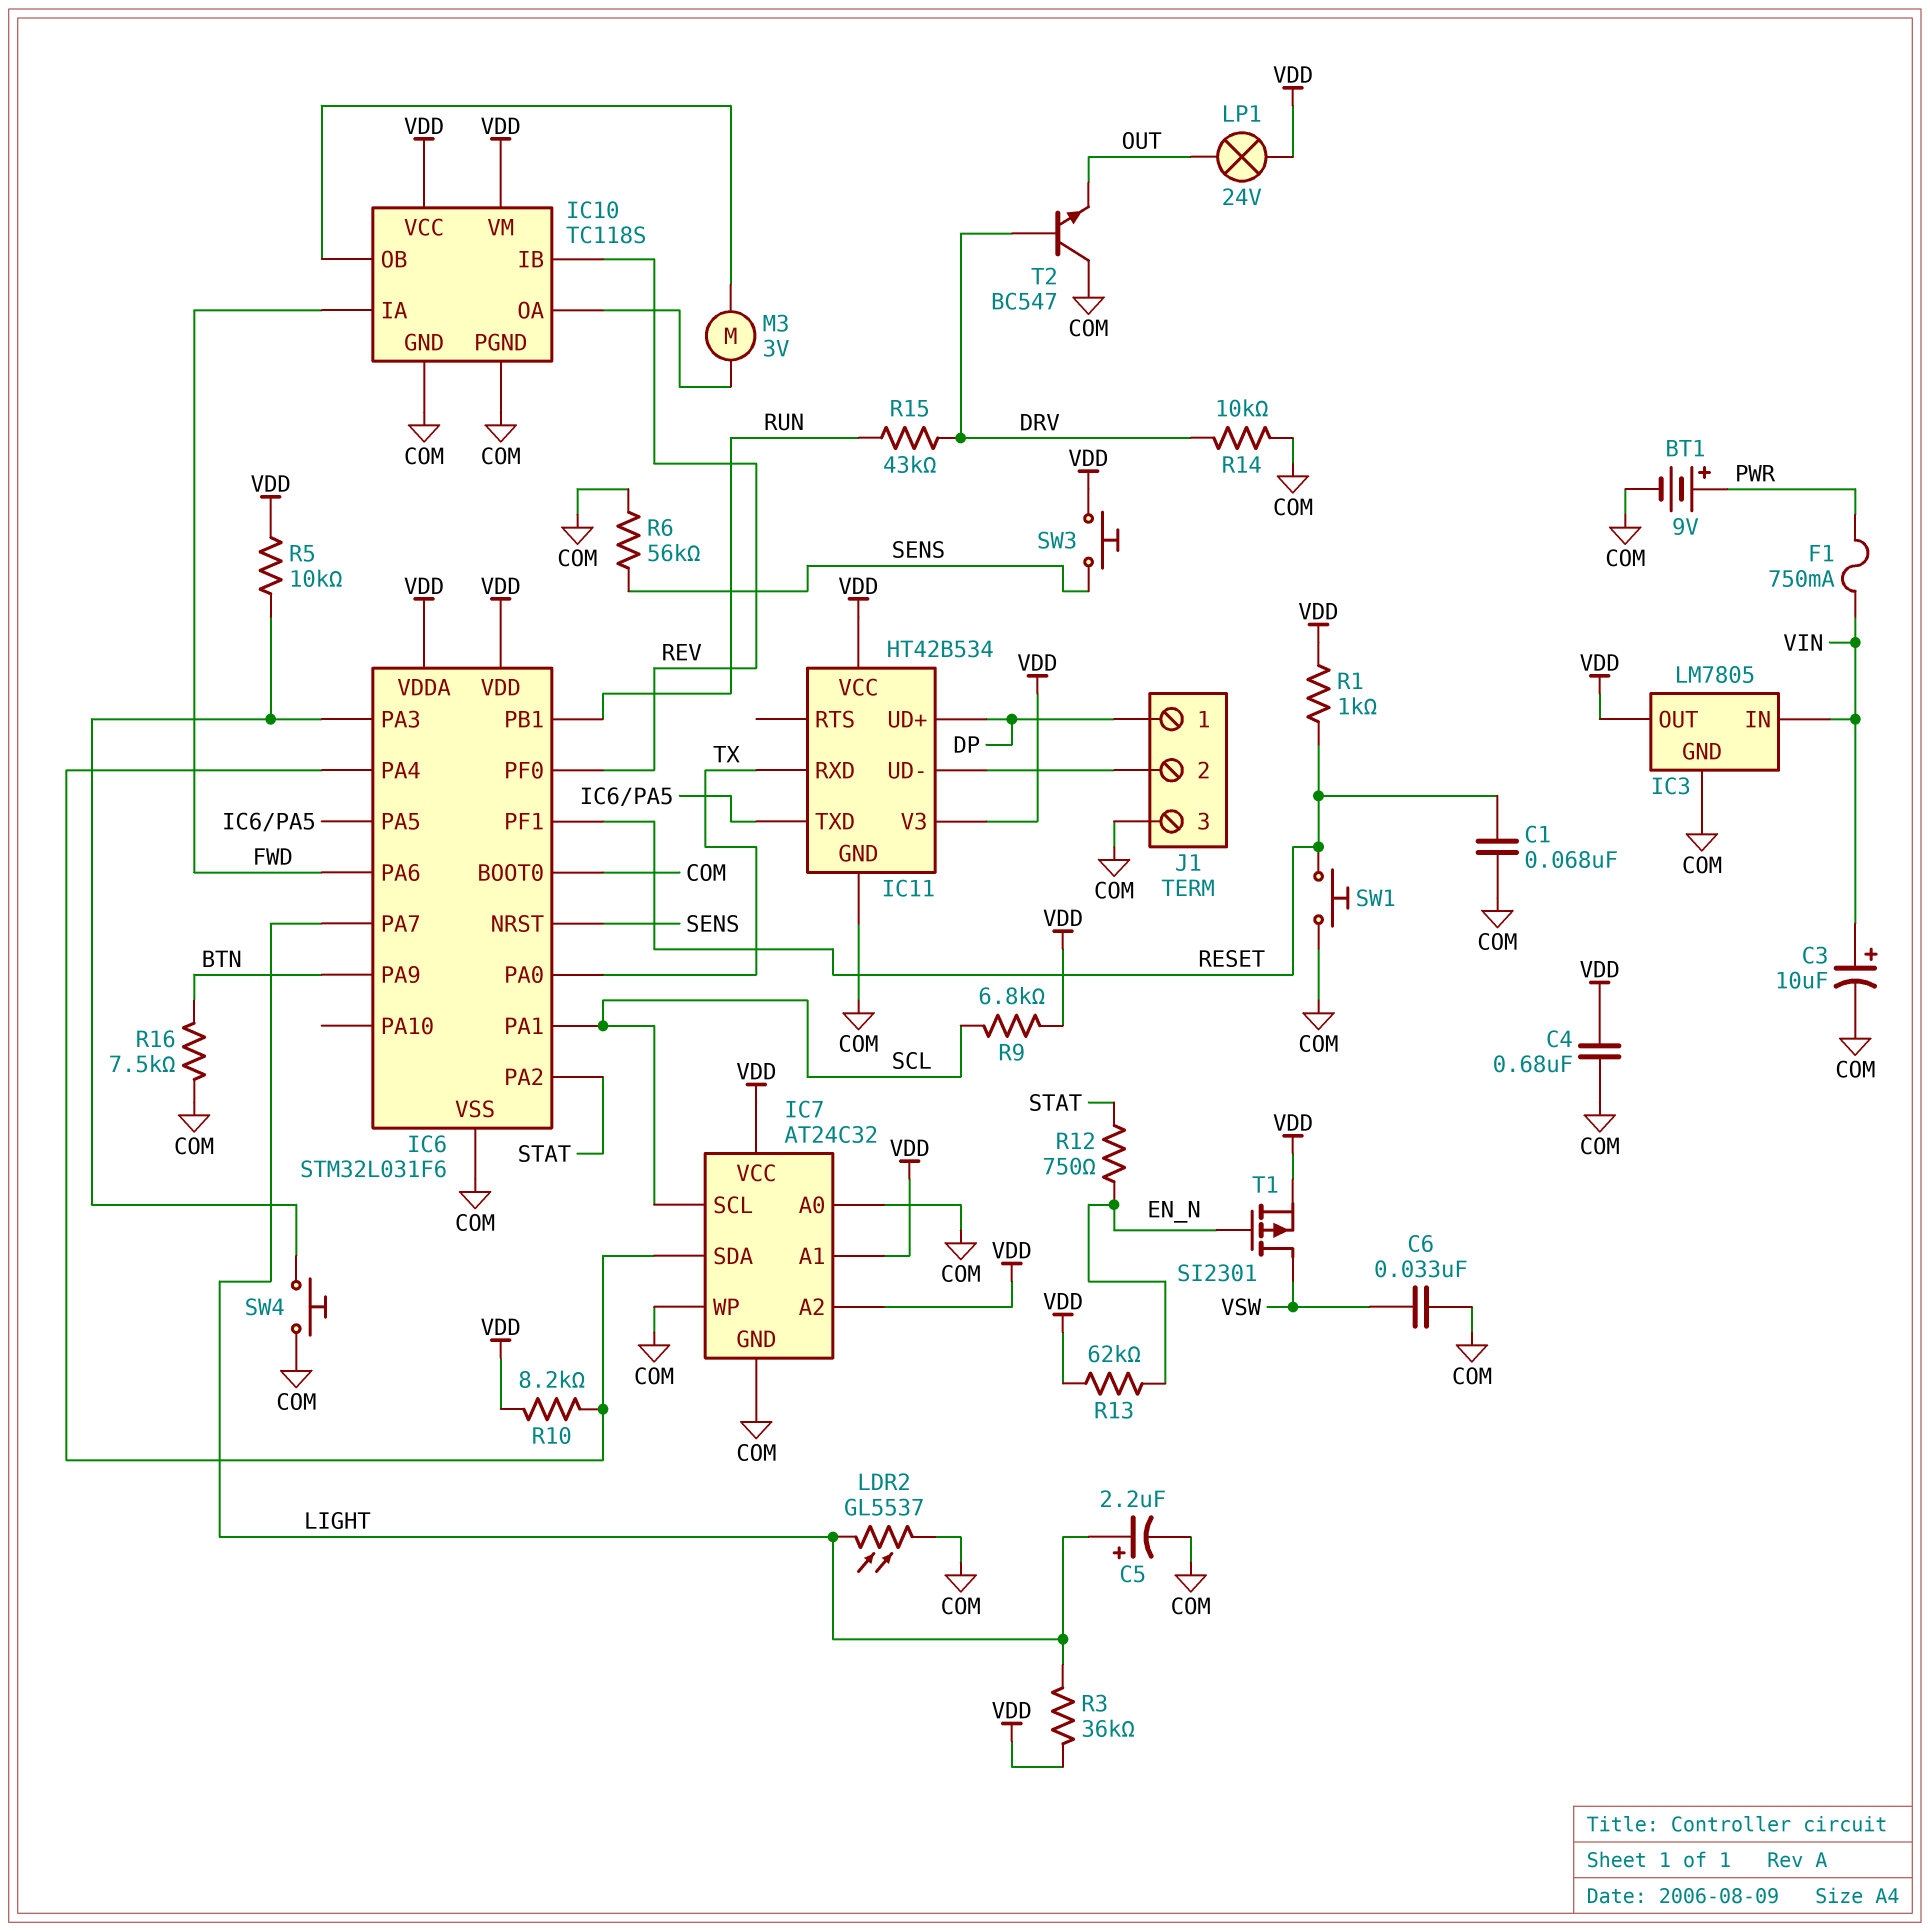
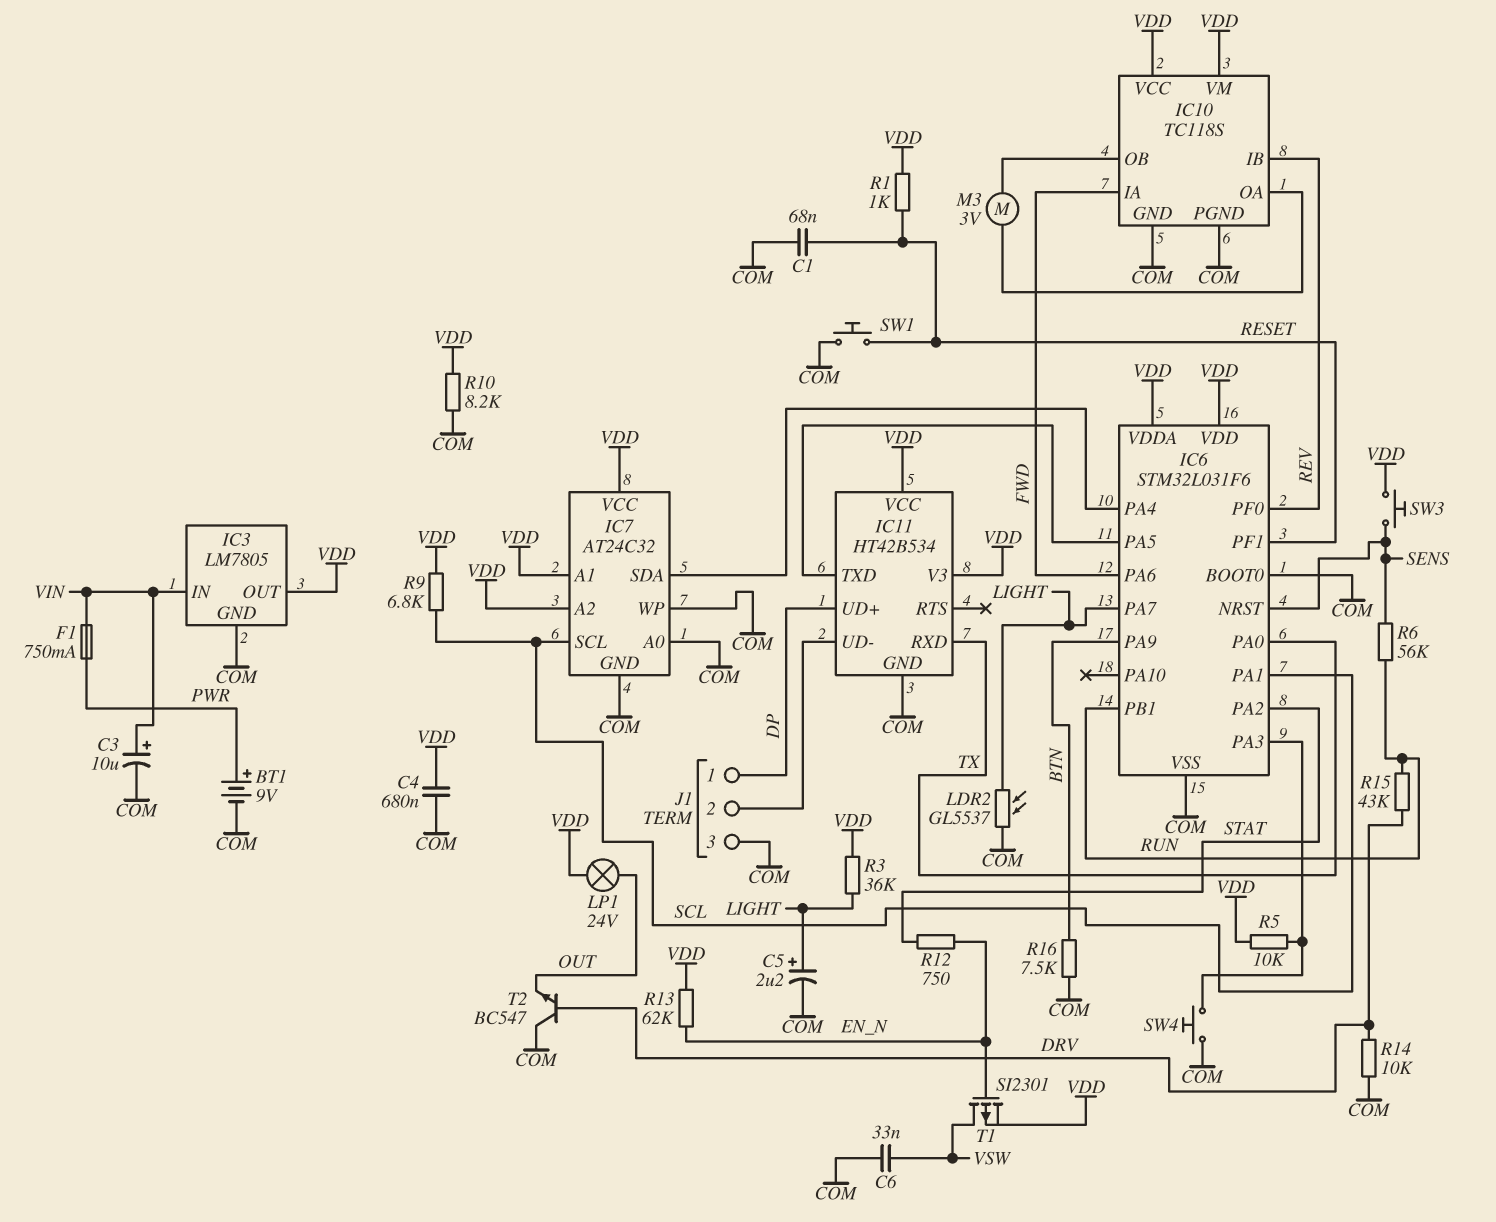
R6: 56k (COM, SENS) -> 56k (RUN, SENS)
R10: 8.2k (IC6/PA4, VDD) -> 8.2k (COM, VDD)

